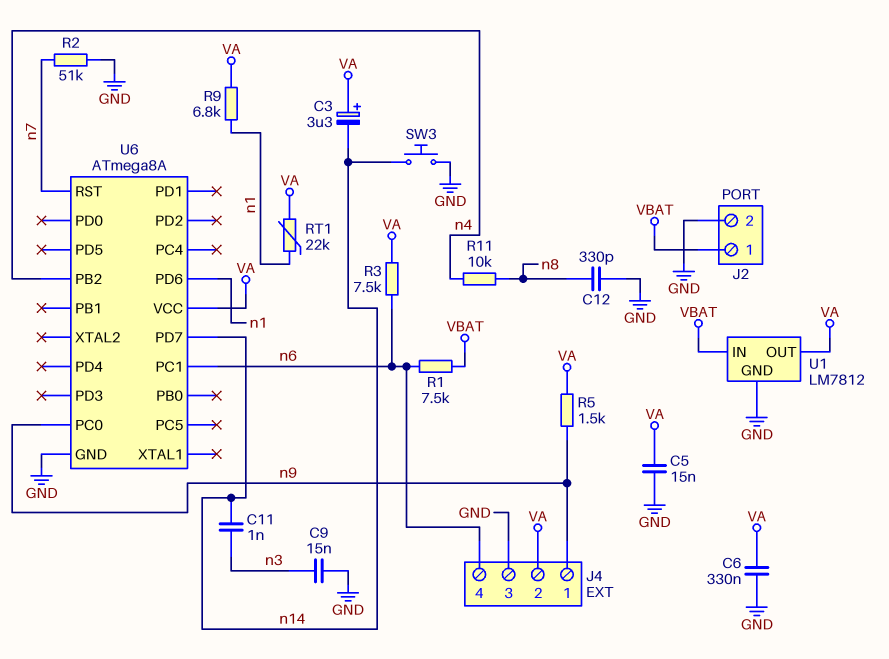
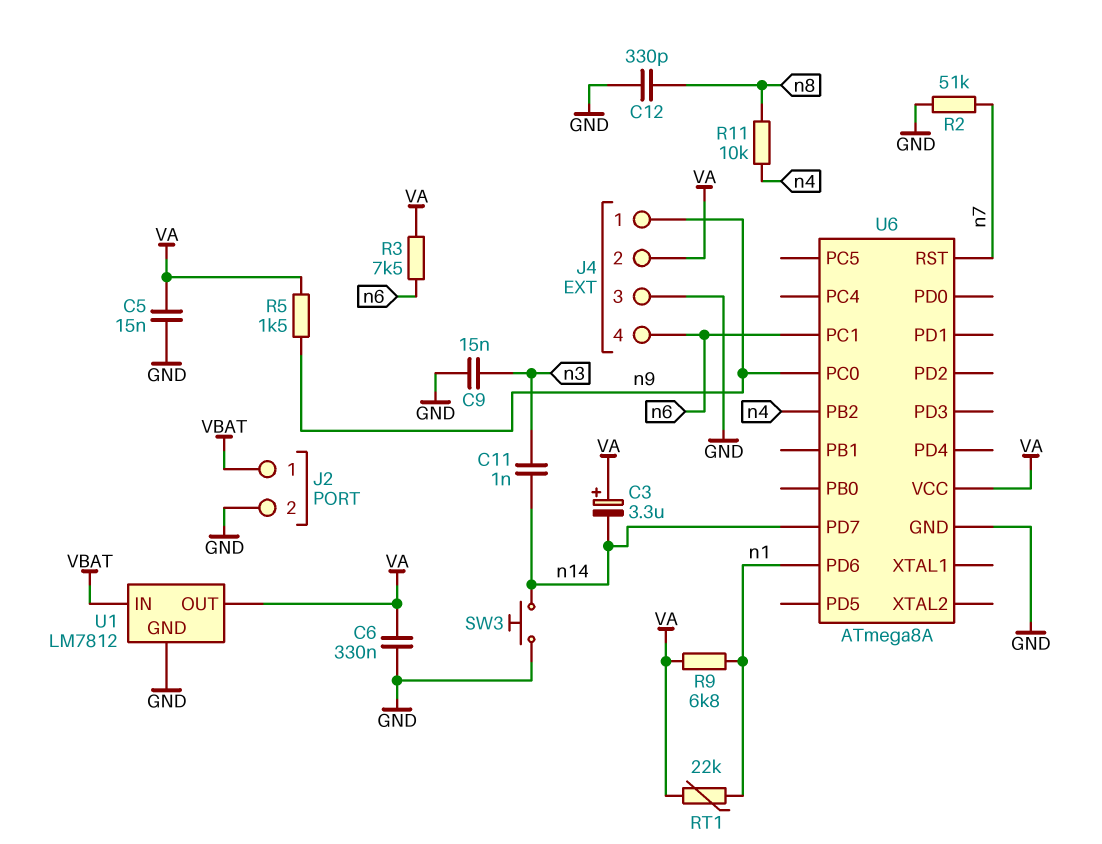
R1: 7.5k (VBAT, n6) -> none

